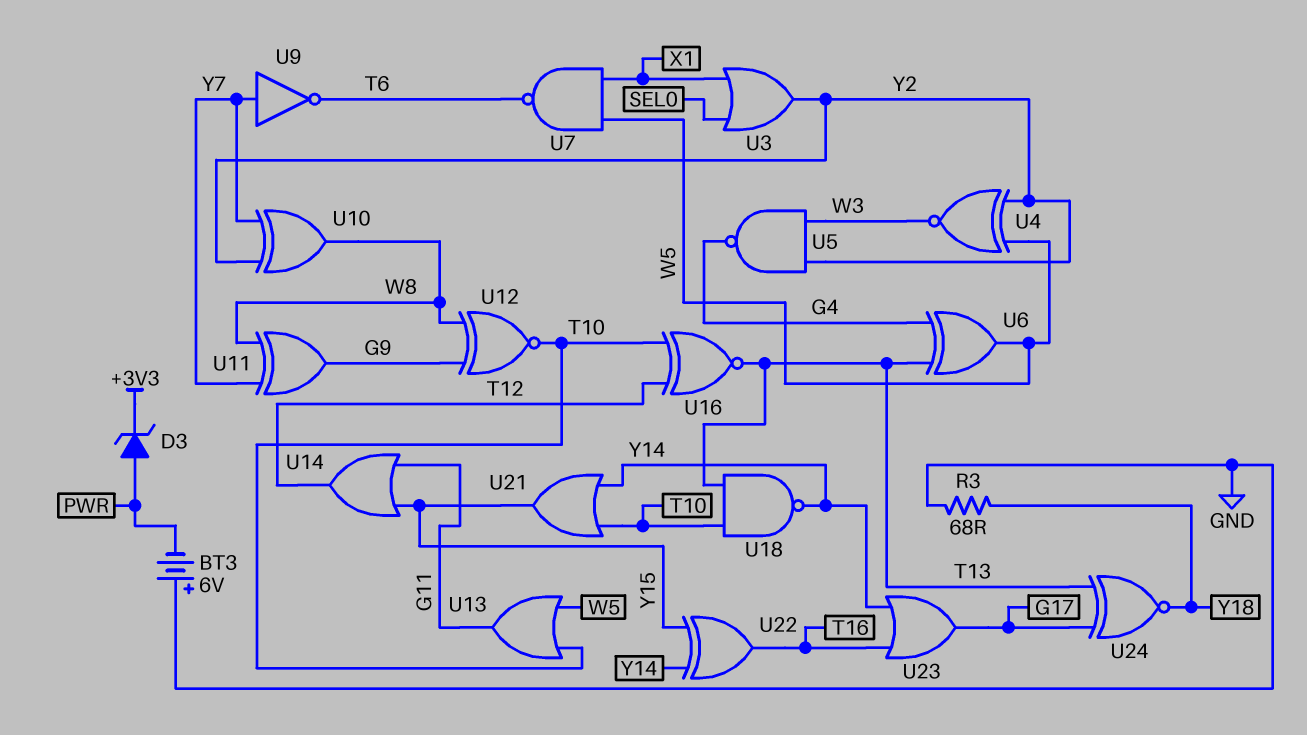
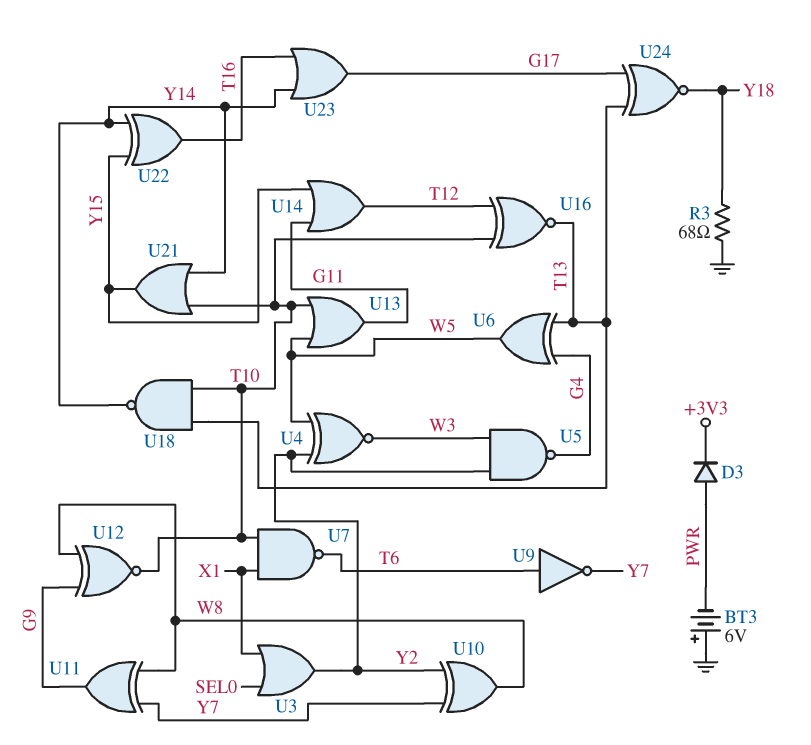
D3: zener (A PWR, K +3V3) -> diode (A PWR, K +3V3)
U7: NAND (in W5, in X1, out T6) -> NAND (in T10, in X1, out T6)
U9: NOT (in Y7, out T6) -> NOT (in T6, out Y7)

